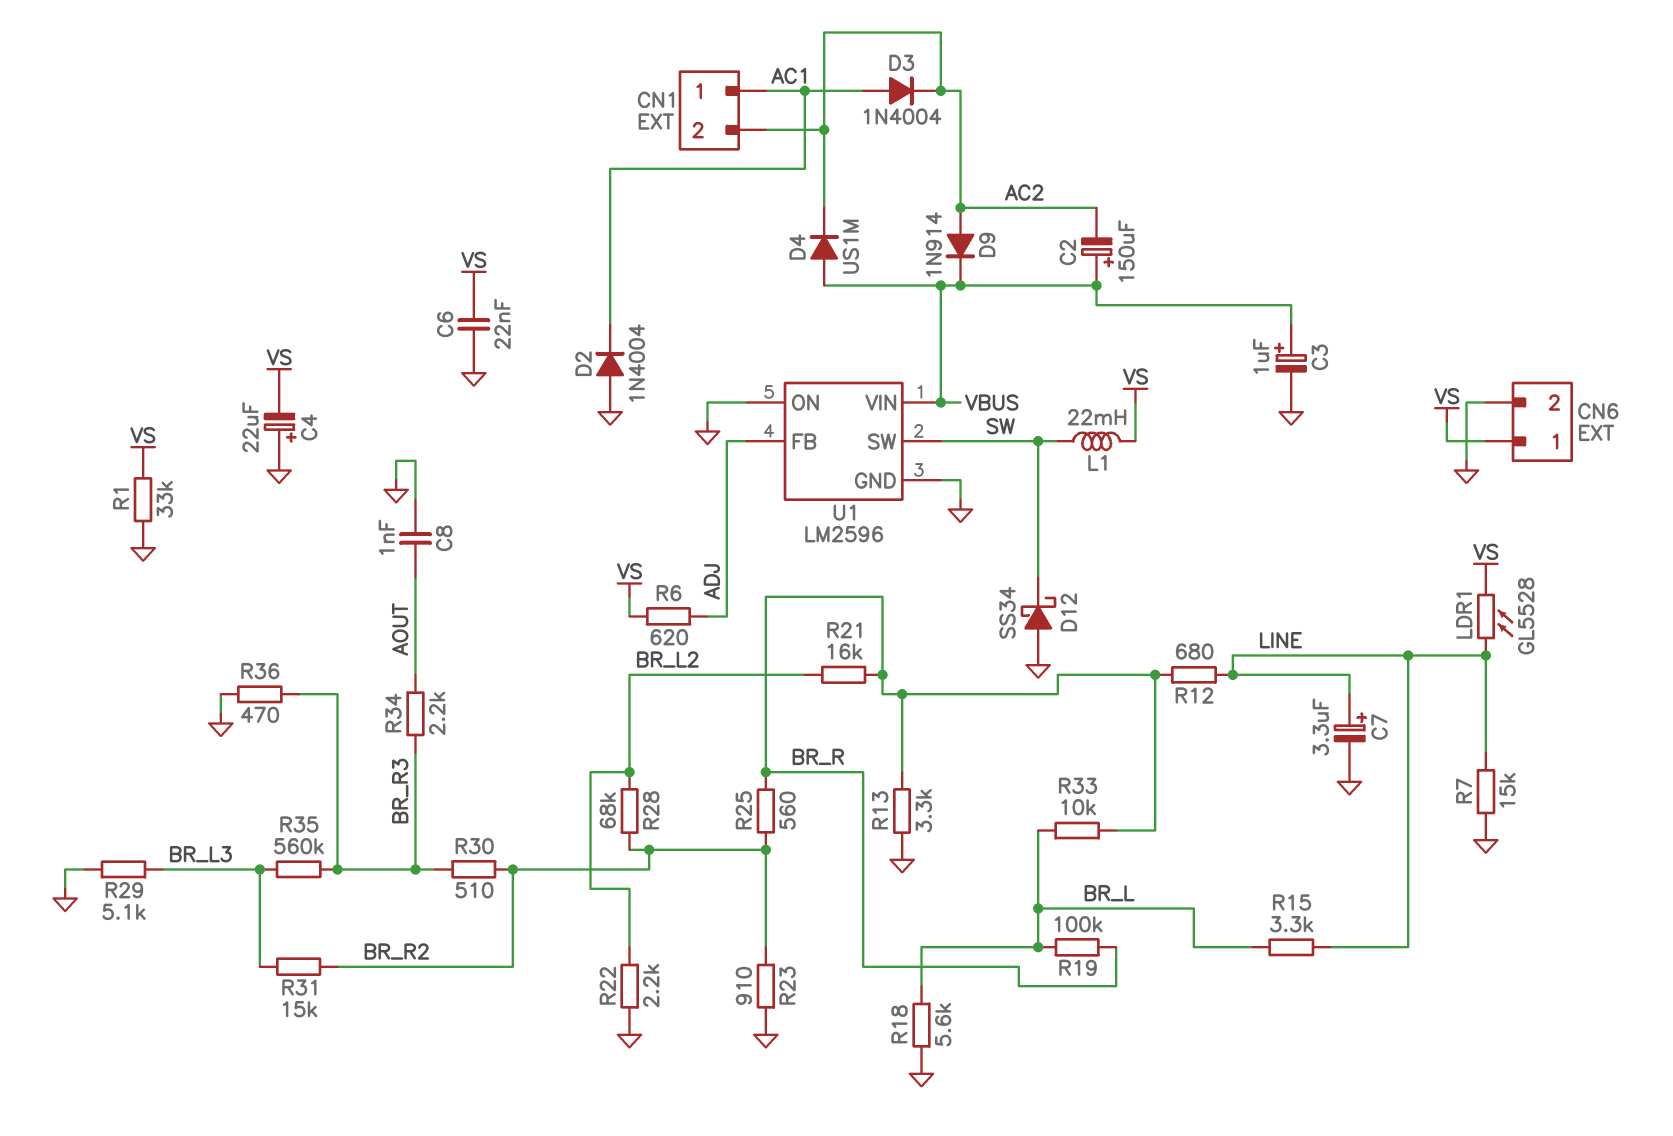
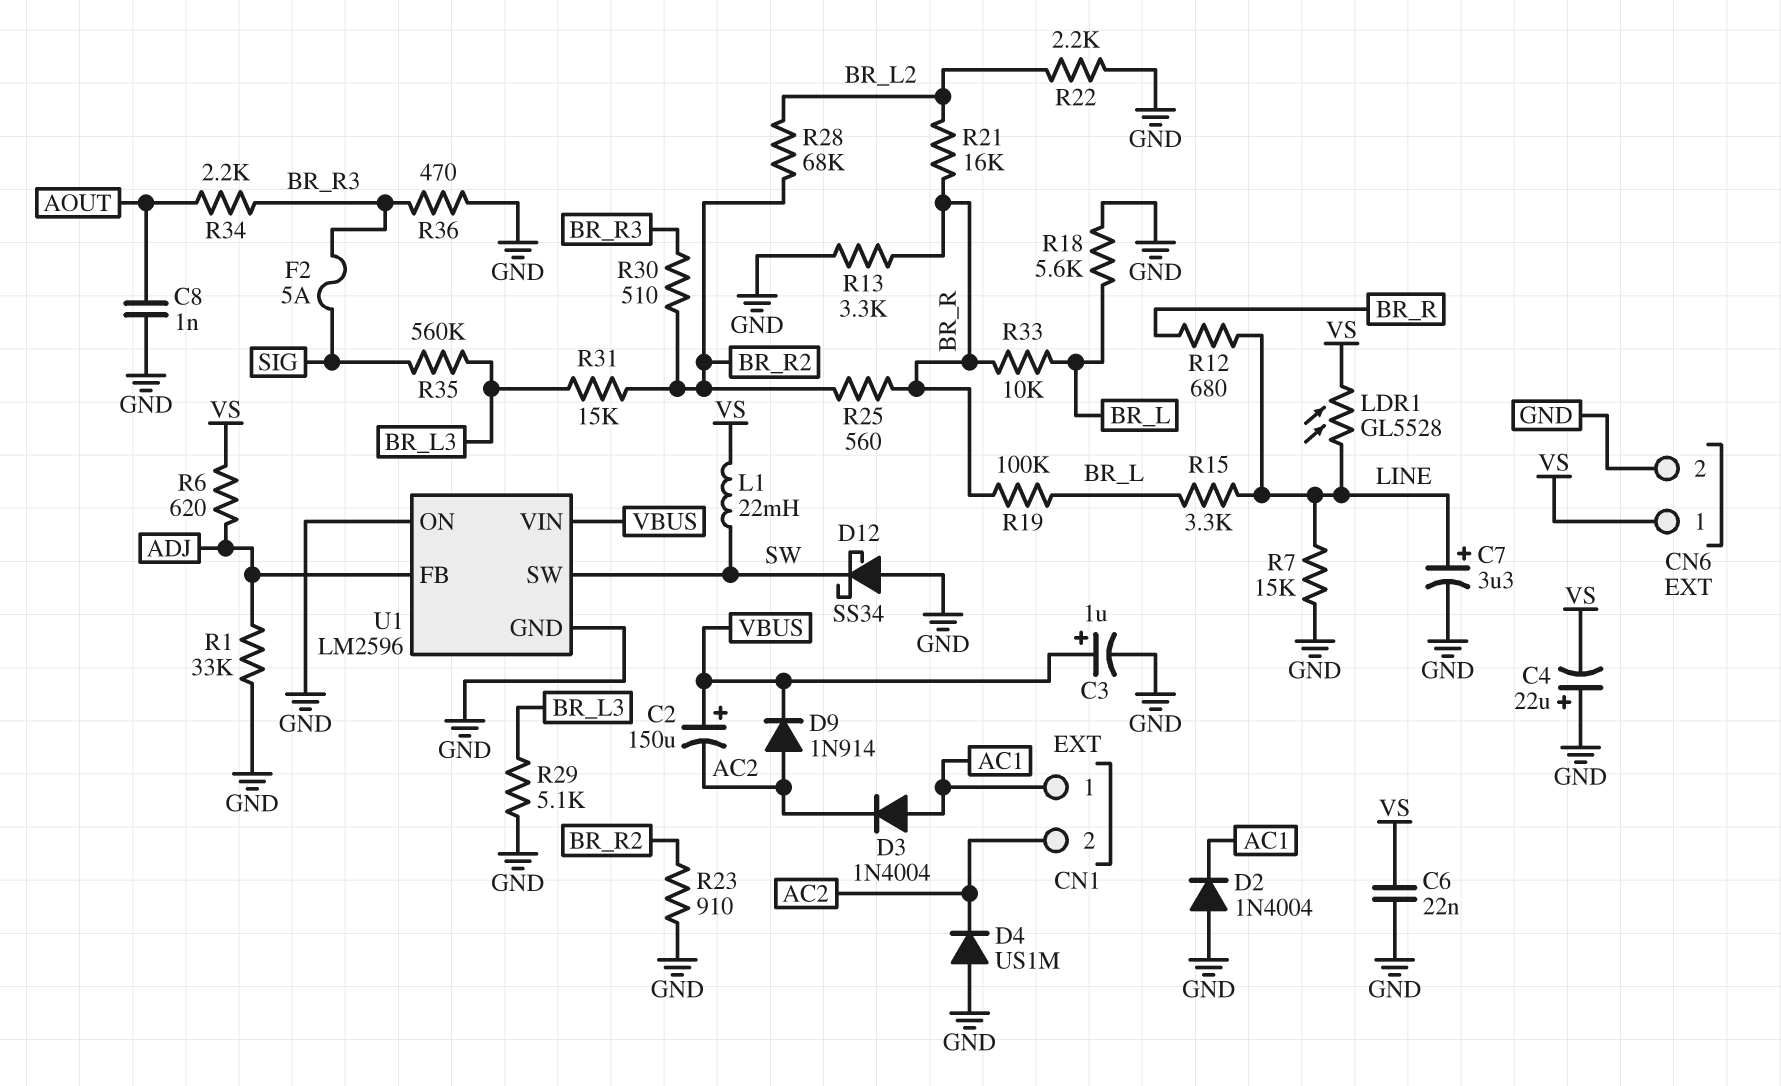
D4: diode US1M (A VBUS, K AC2) -> diode US1M (A GND, K AC2)
F2: none -> 5A (BR_R3, SIG)
R1: 33k (GND, VS) -> 33k (ADJ, GND)
R35: 560k (BR_L3, BR_R3) -> 560k (BR_L3, SIG)

